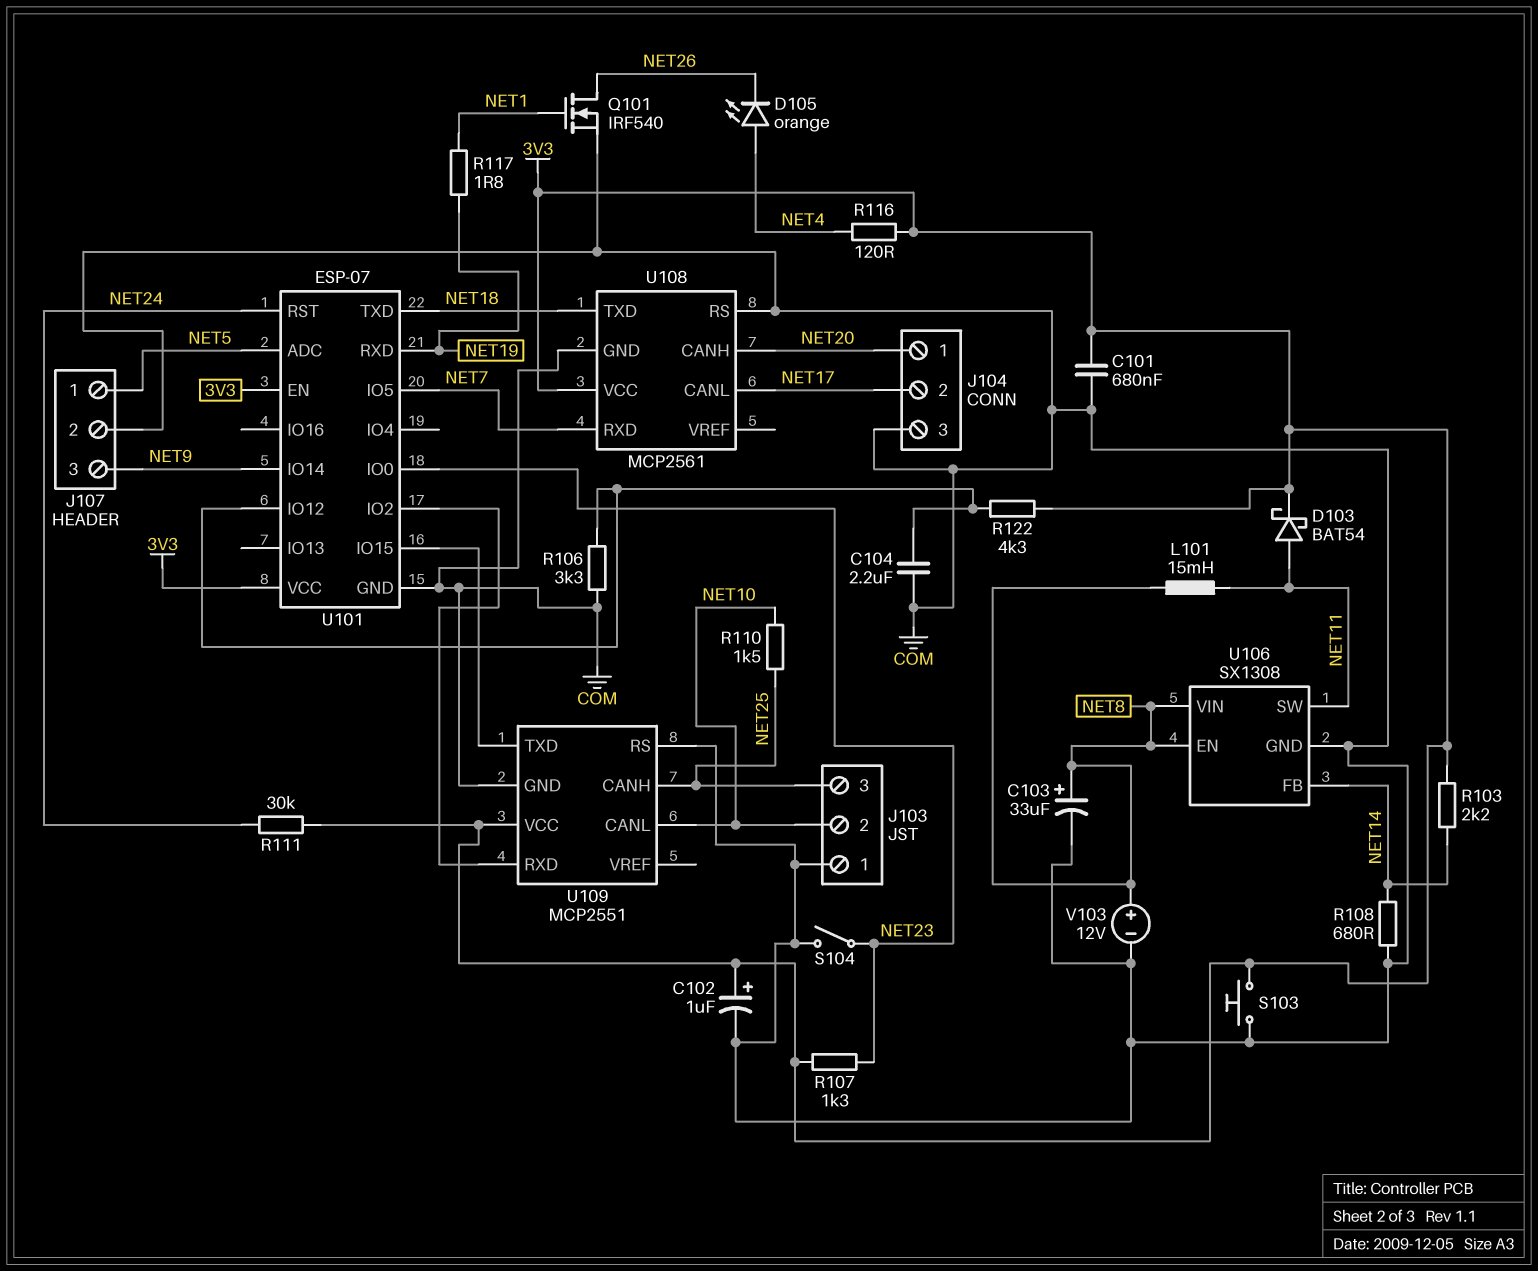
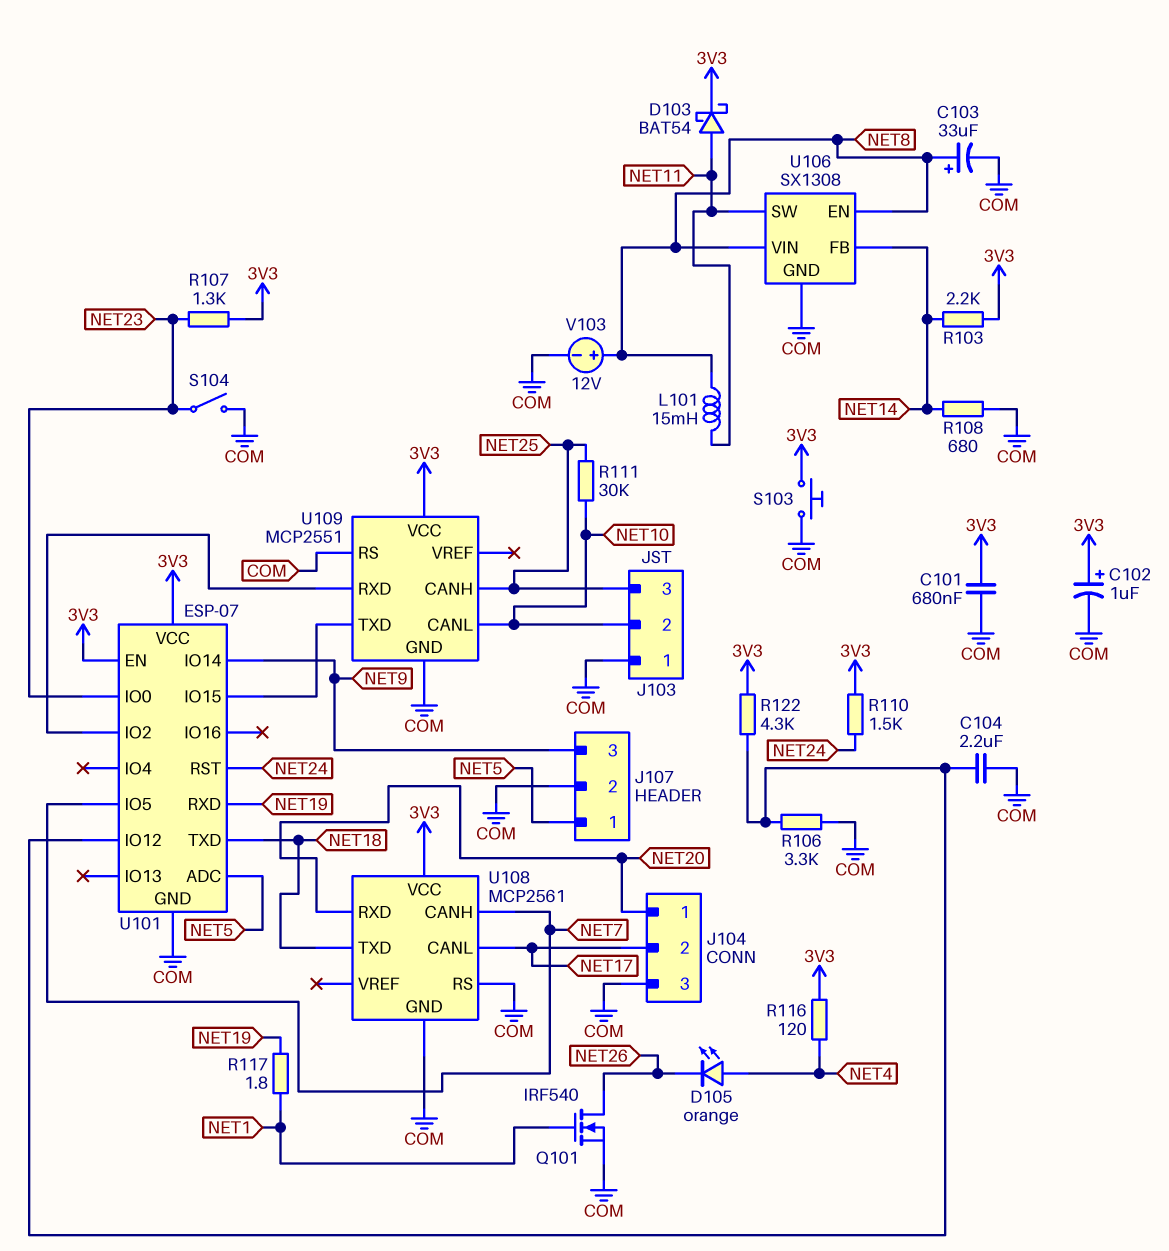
R110: 1.5k (NET10, NET25) -> 1.5k (3V3, NET24)
R111: 30k (3V3, NET24) -> 30k (NET10, NET25)
U108 pin CANH: NET20 -> NET7
U108 pin RXD: NET7 -> NET20

